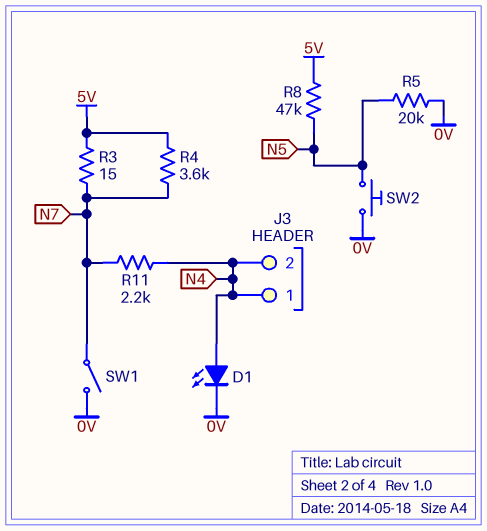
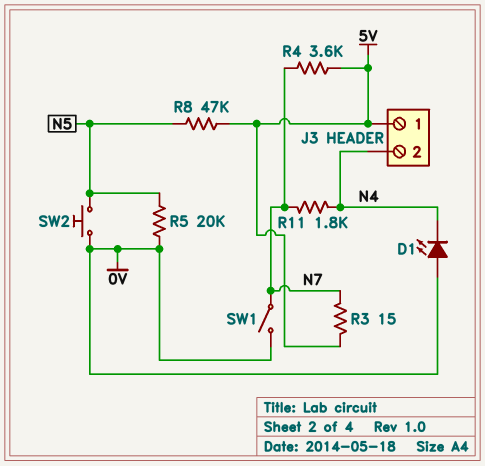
D1: LED (A N4, K 0V) -> LED (A 0V, K N4)
J3 pin 1: N4 -> 5V
R11: 2.2k (N4, N7) -> 1.8k (N4, N7)

